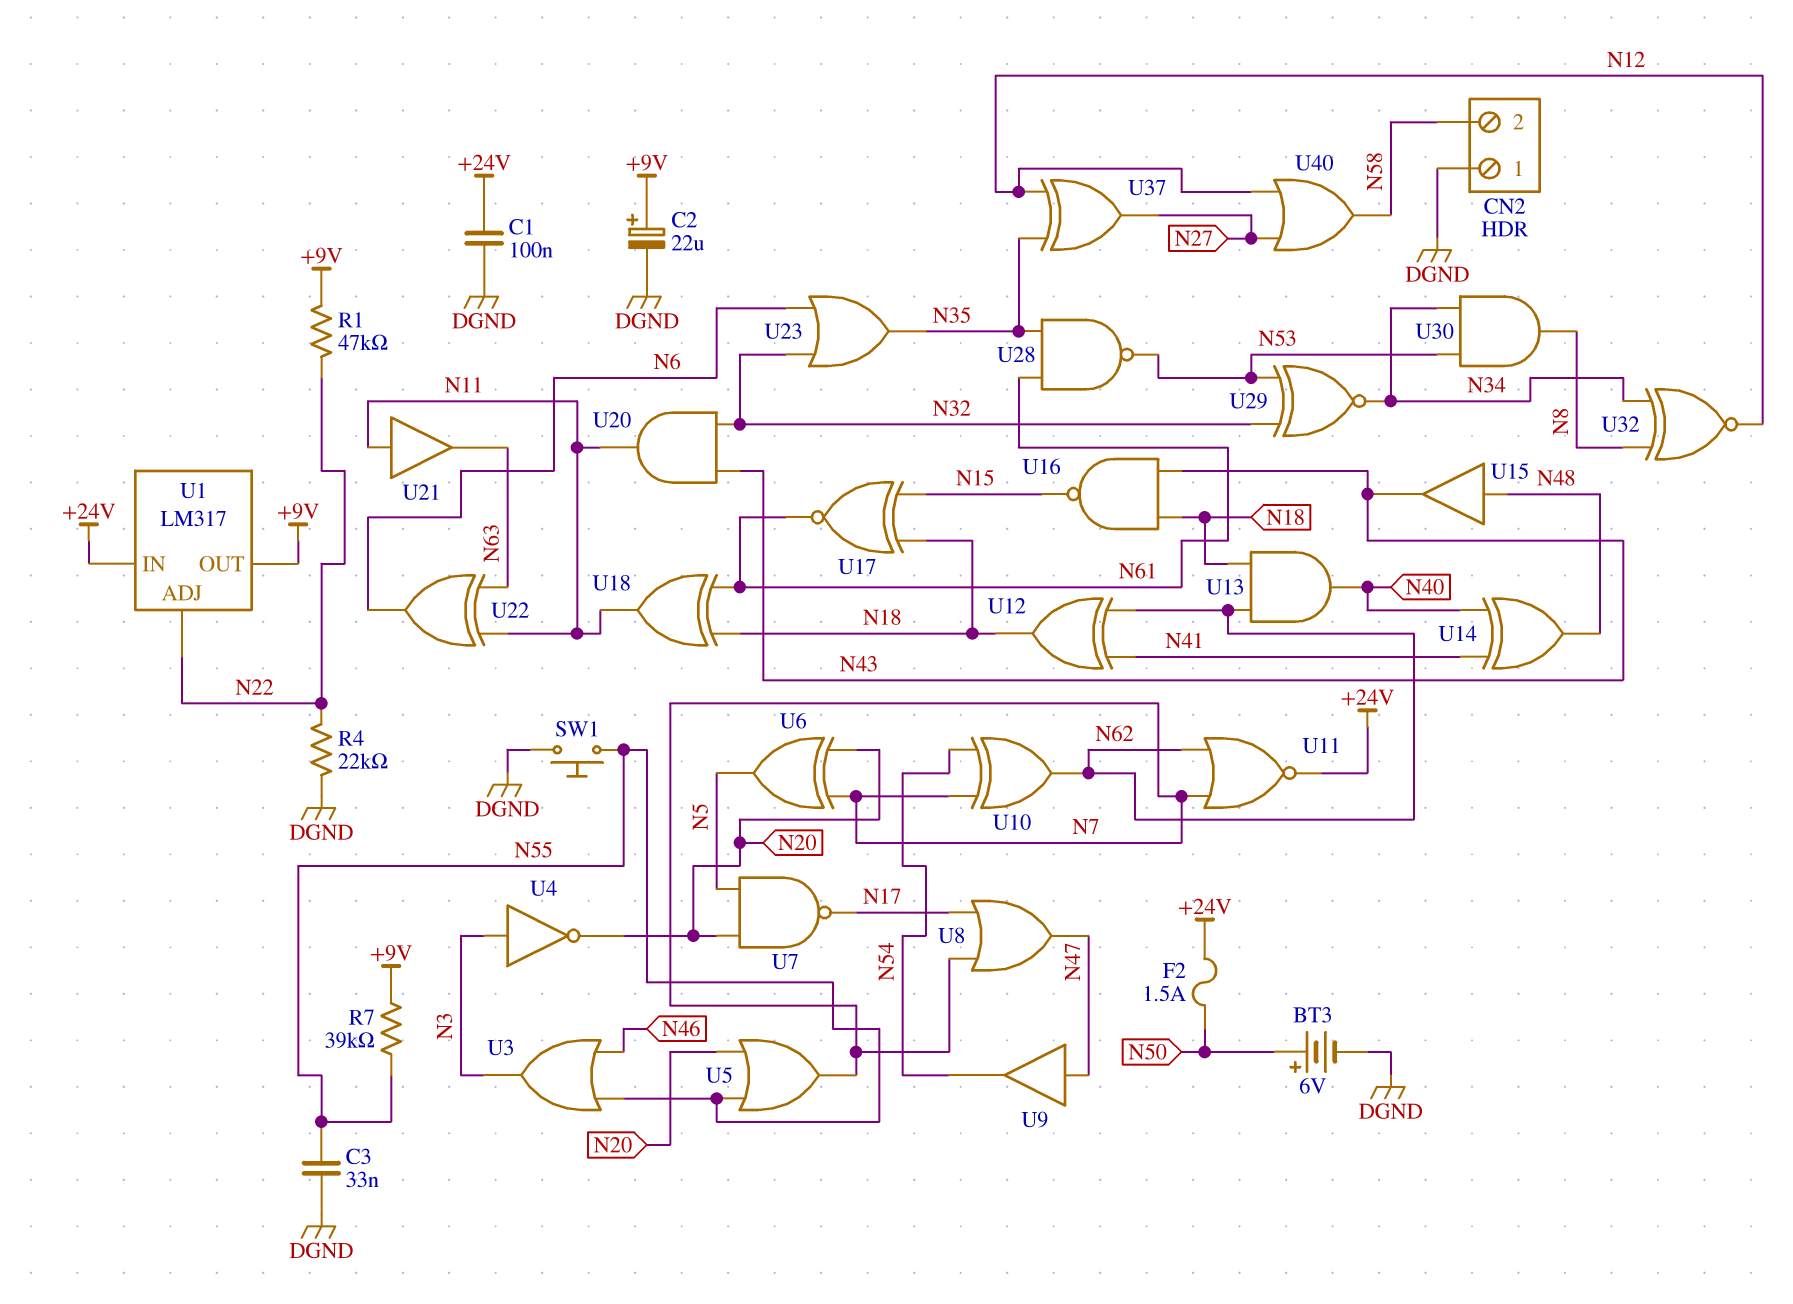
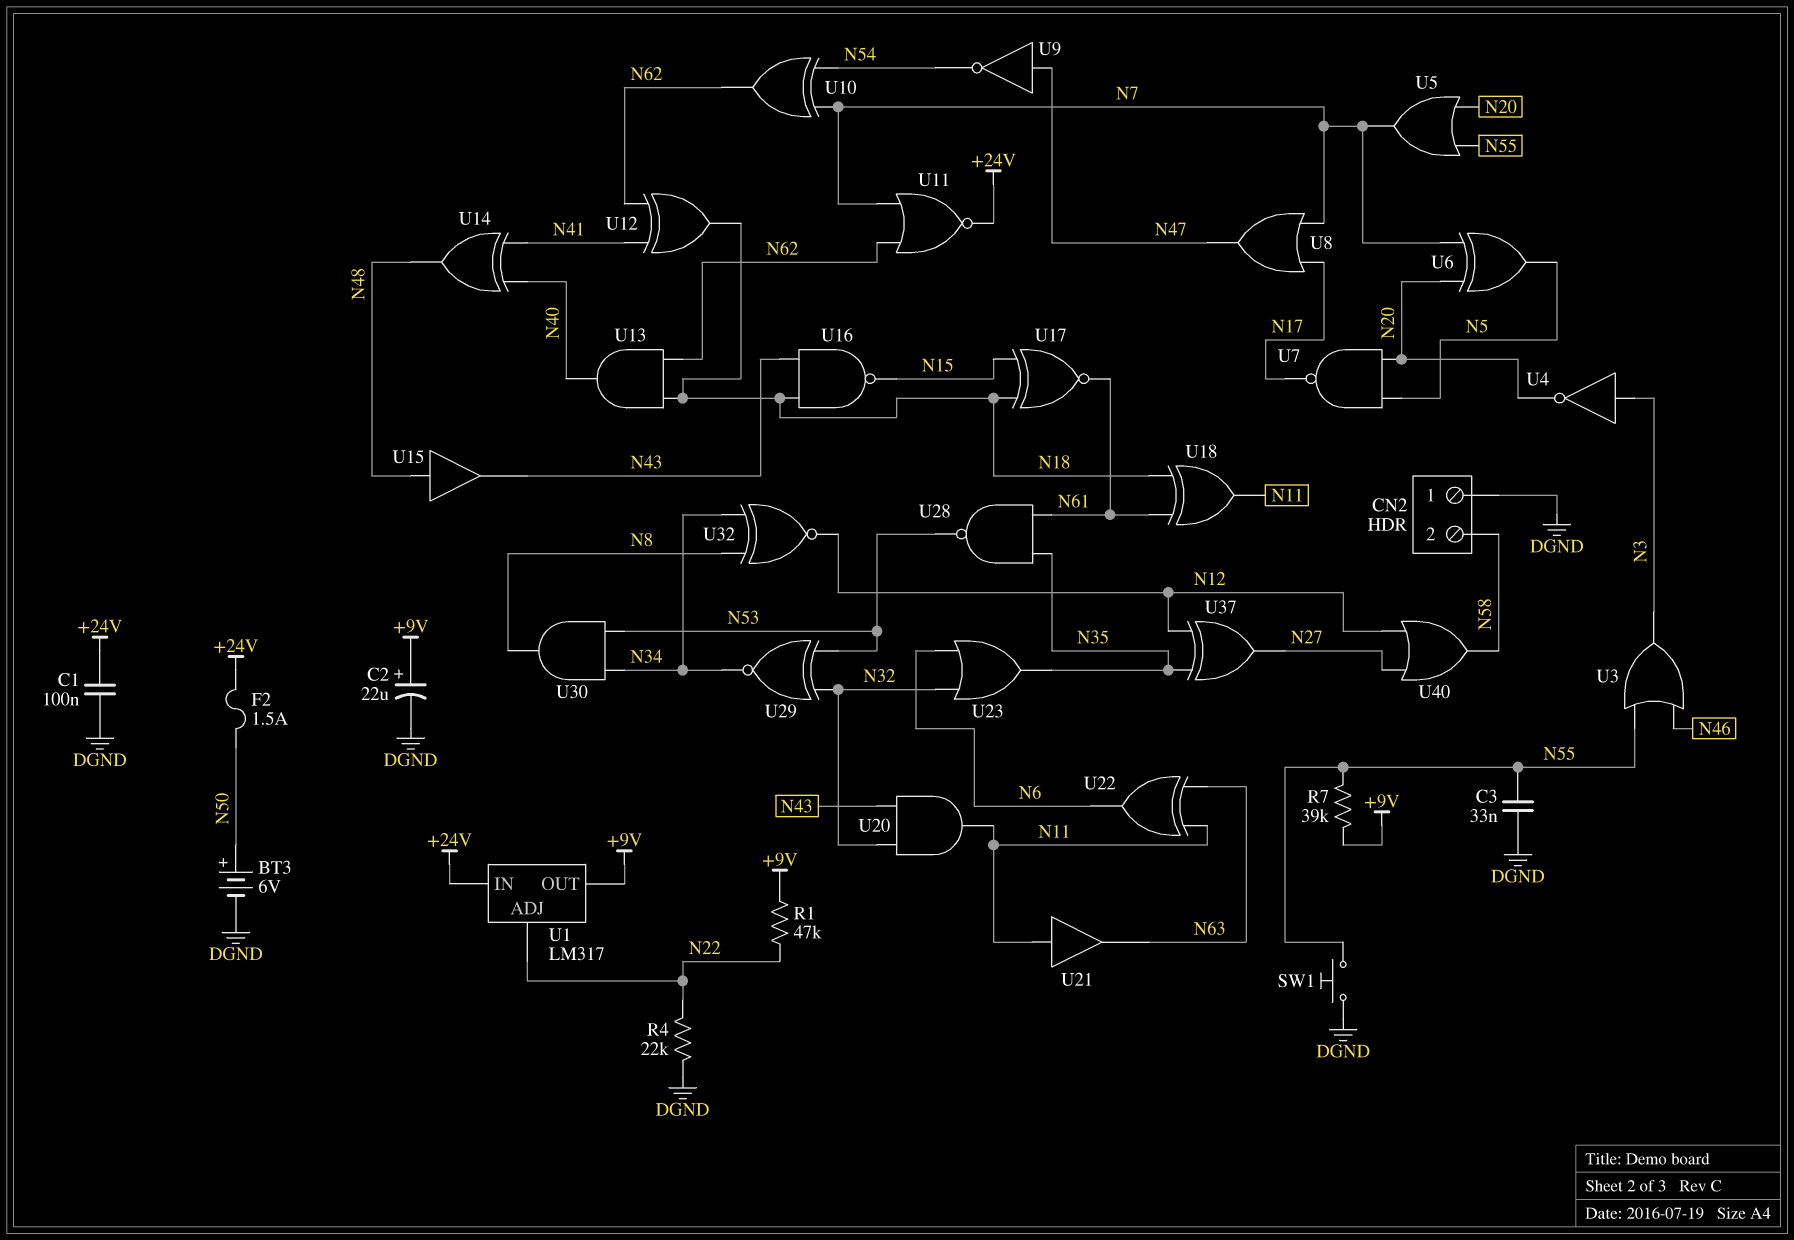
U9: buffer (in N47, out N54) -> NOT (in N47, out N54)

